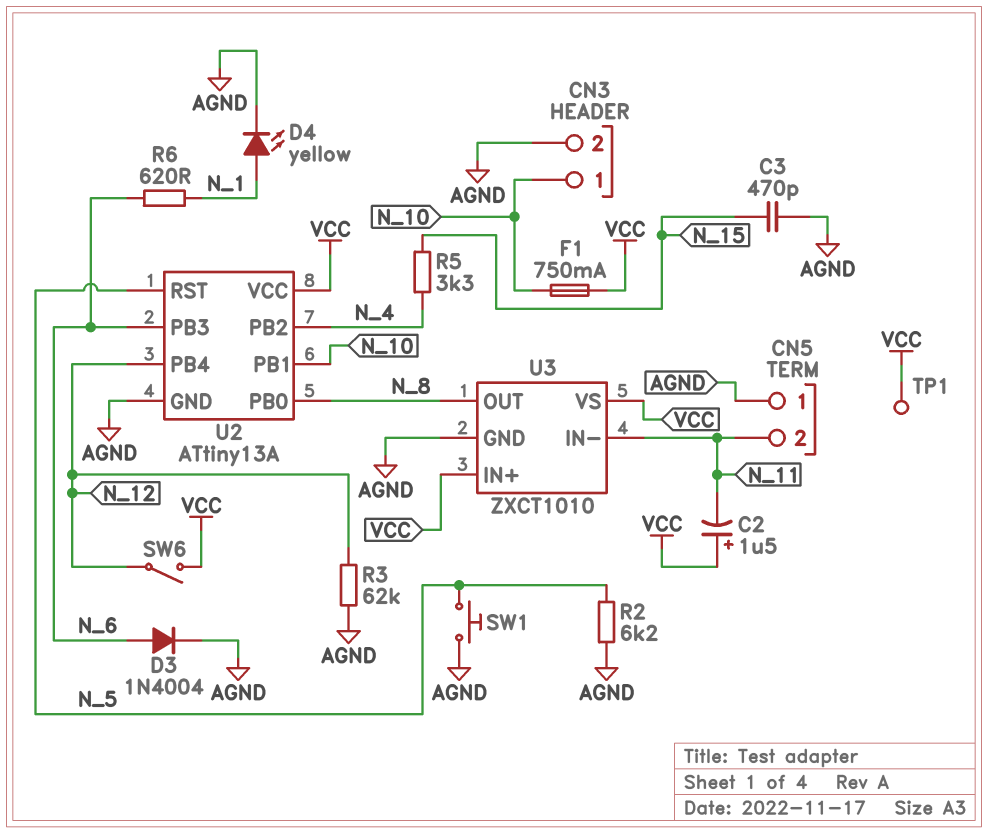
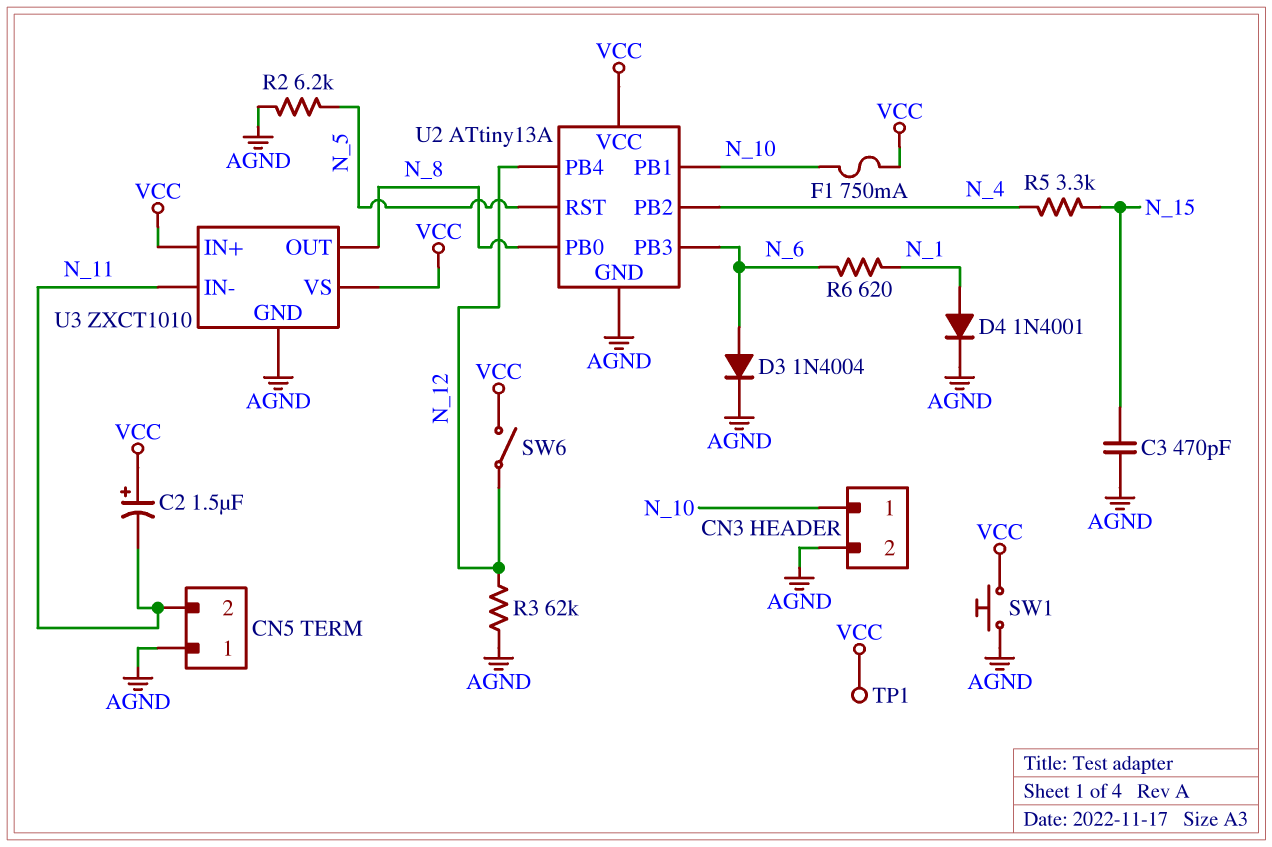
D4: LED yellow (A N_1, K AGND) -> diode 1N4001 (A N_1, K AGND)
SW1: button (AGND, N_5) -> button (AGND, VCC)

